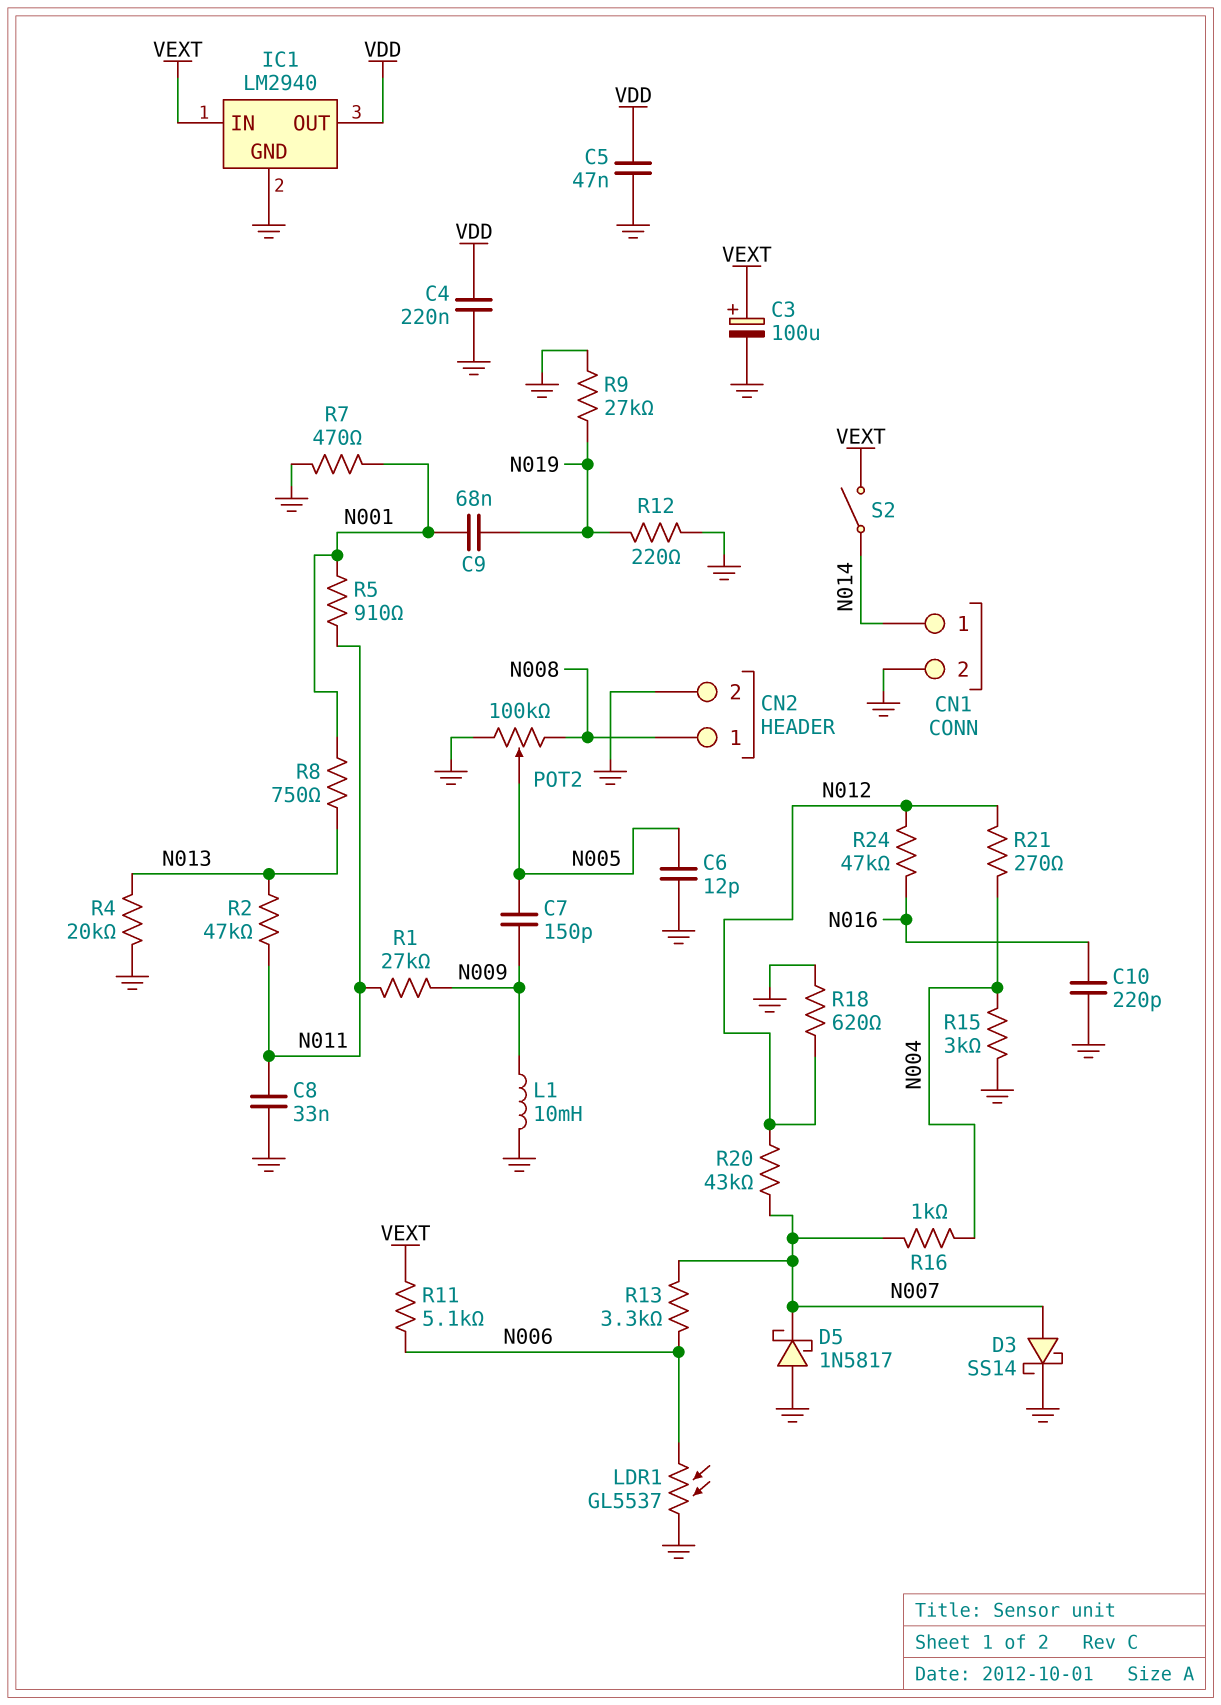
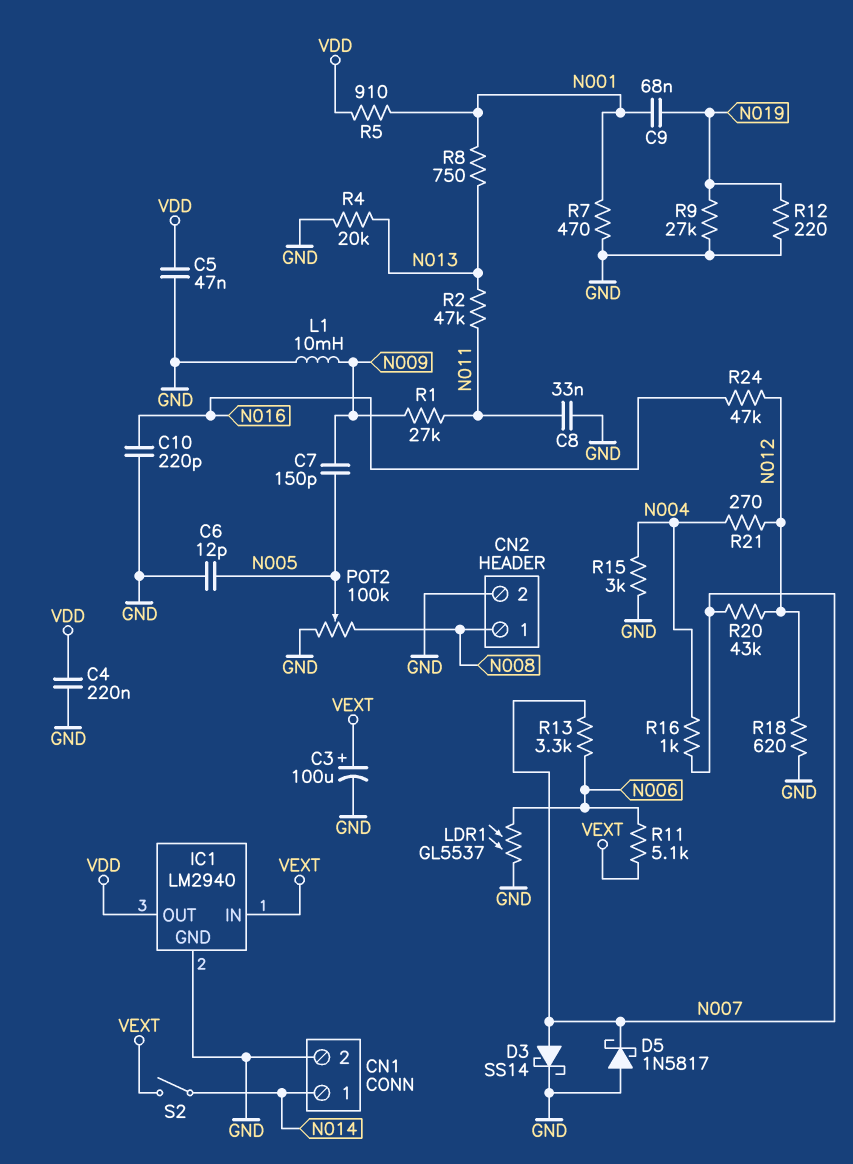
R5: 910 (N001, N011) -> 910 (N001, VDD)

